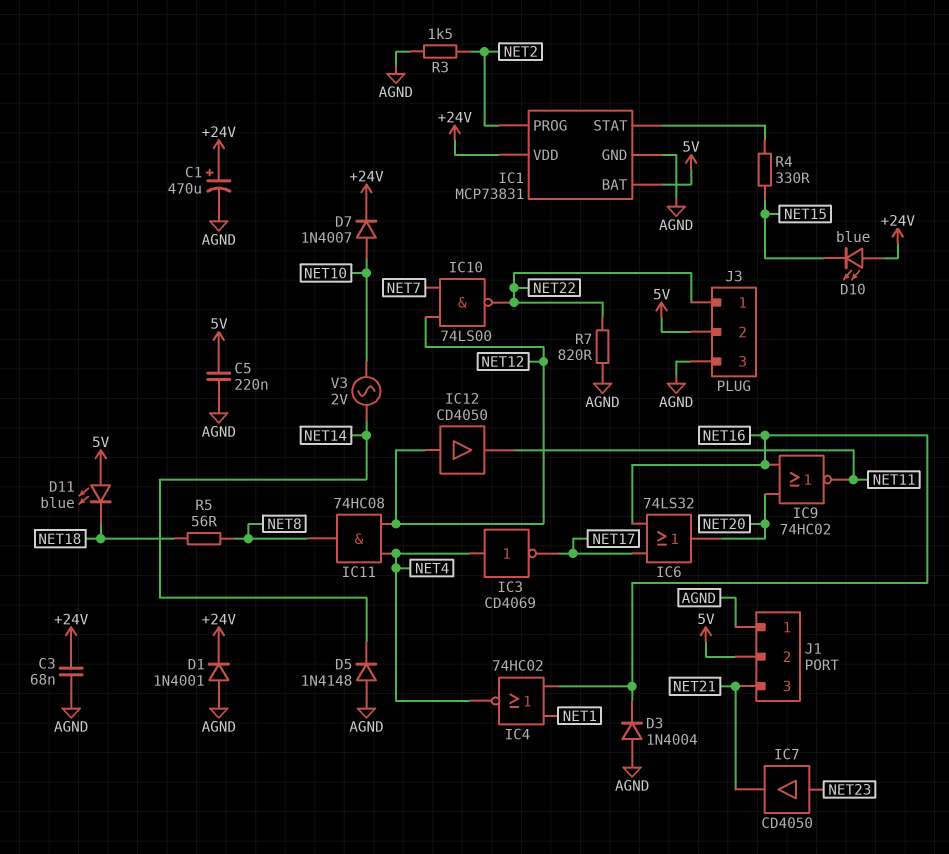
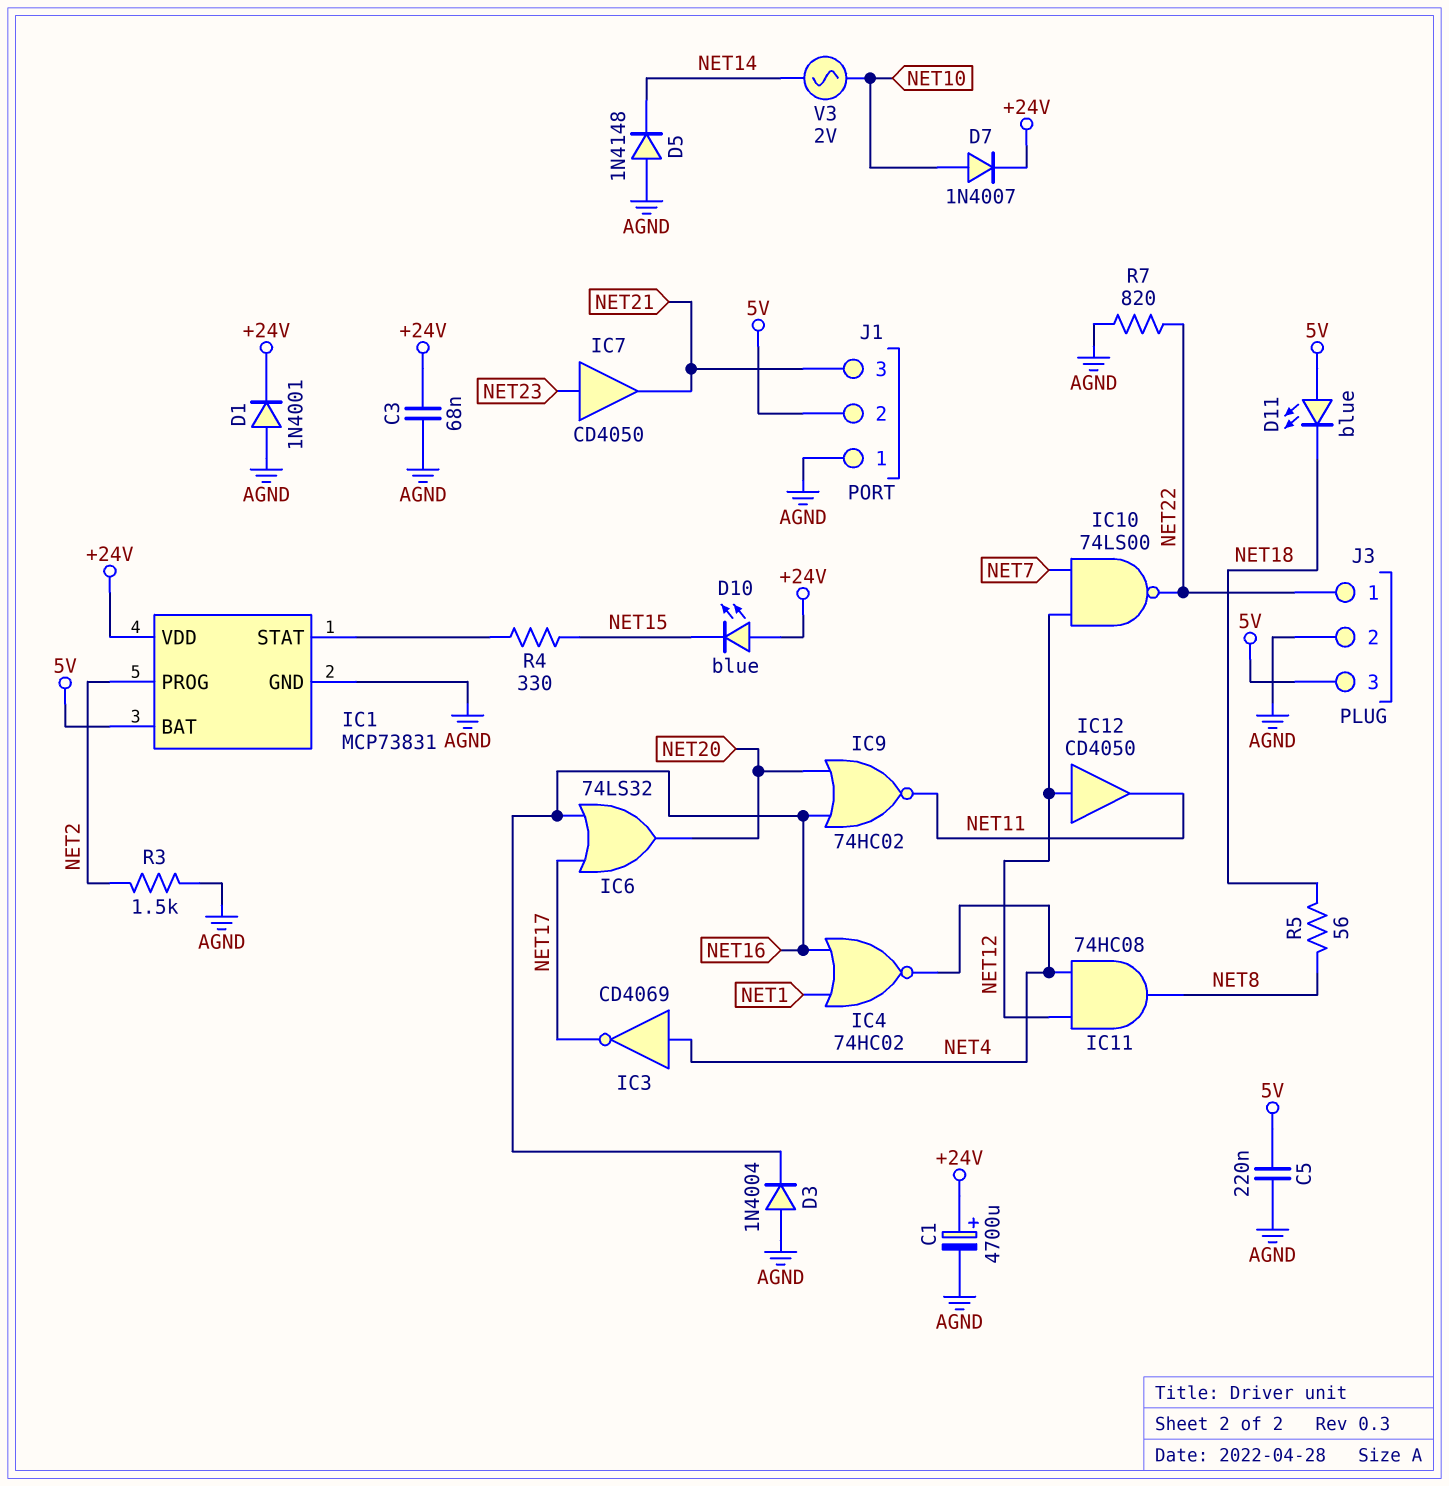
C1: 470uF (plus +24V, minus AGND) -> 4700uF (plus +24V, minus AGND)
J3 pin 2: 5V -> AGND
J3 pin 3: AGND -> 5V

